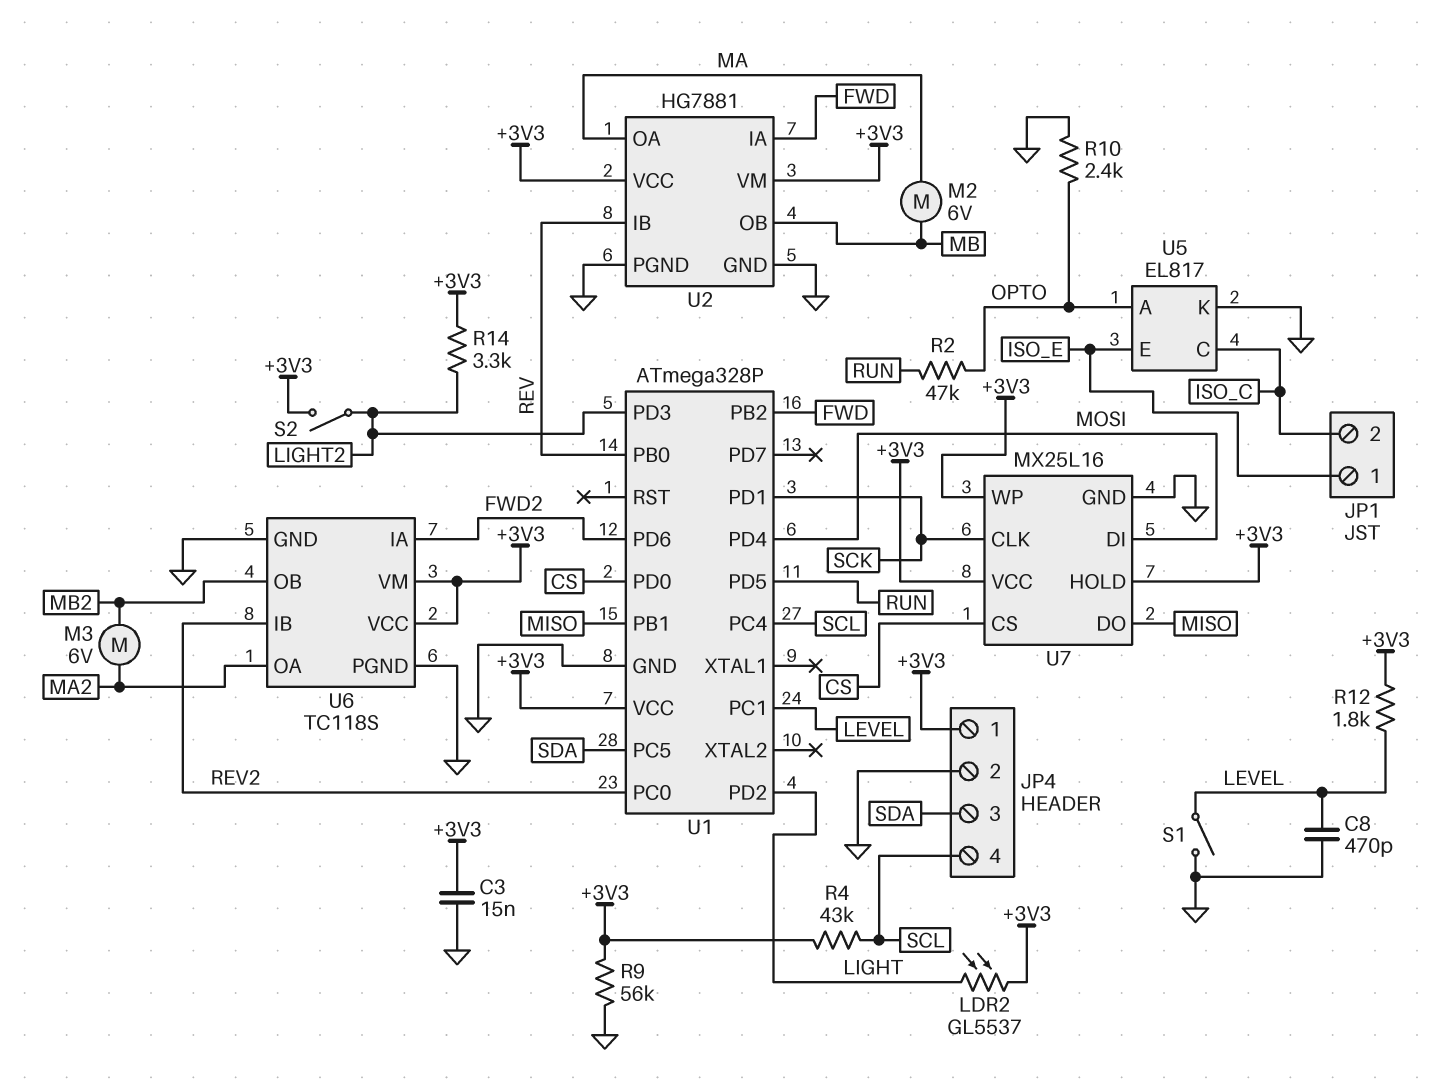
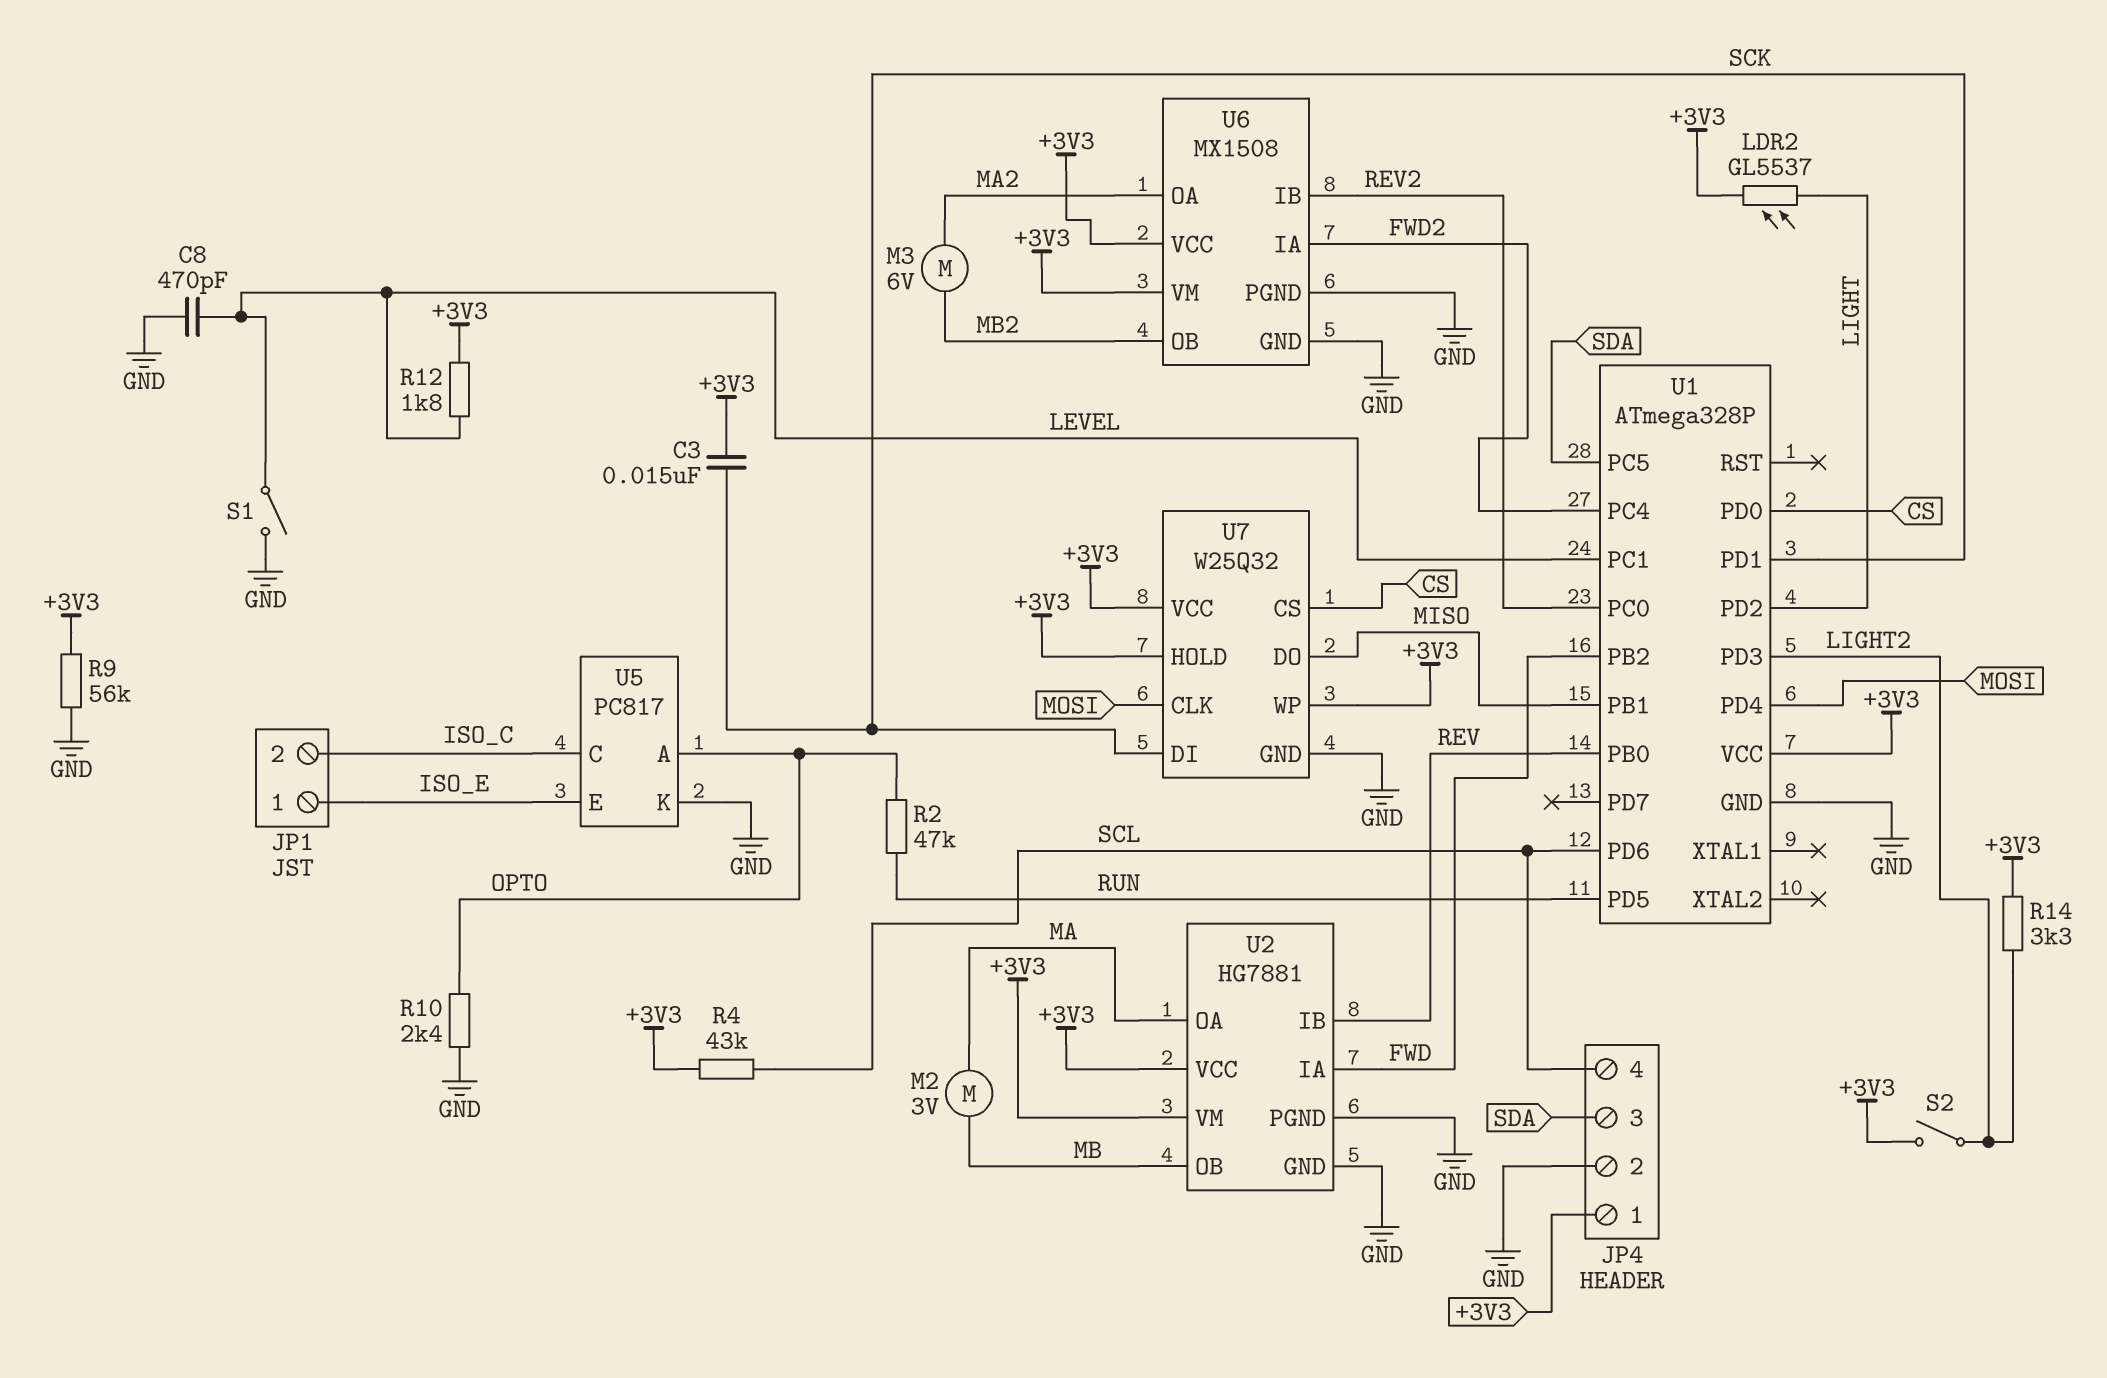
C3: 15nF (+3V3, GND) -> 15nF (+3V3, SCK)
M2: motor 6V (MA, MB) -> motor 3V (MA, MB)
U1 pin PC4: SCL -> FWD2
U1 pin PD6: FWD2 -> SCL
U5: EL817 -> PC817
U6: TC118S -> MX1508
U7: MX25L16 -> W25Q32
U7 pin CLK: SCK -> MOSI
U7 pin DI: MOSI -> SCK

